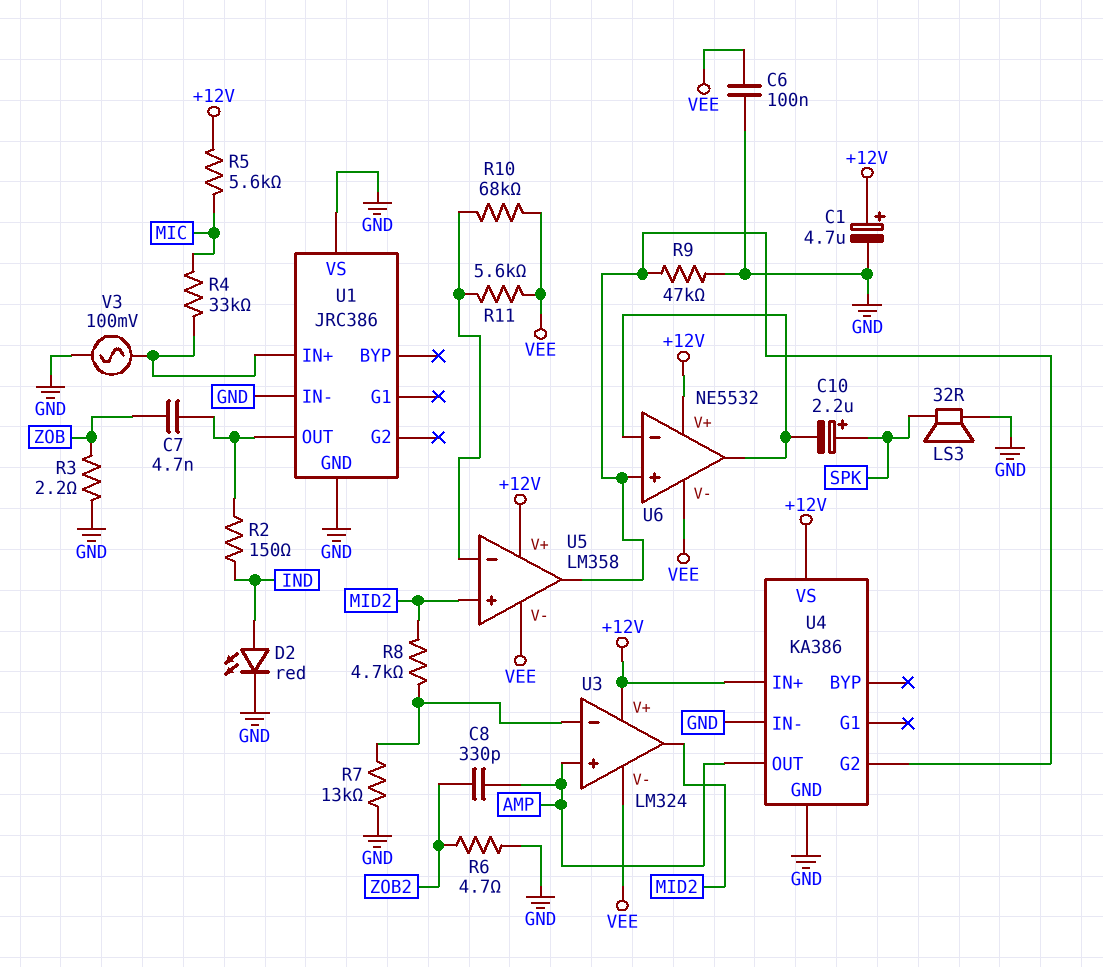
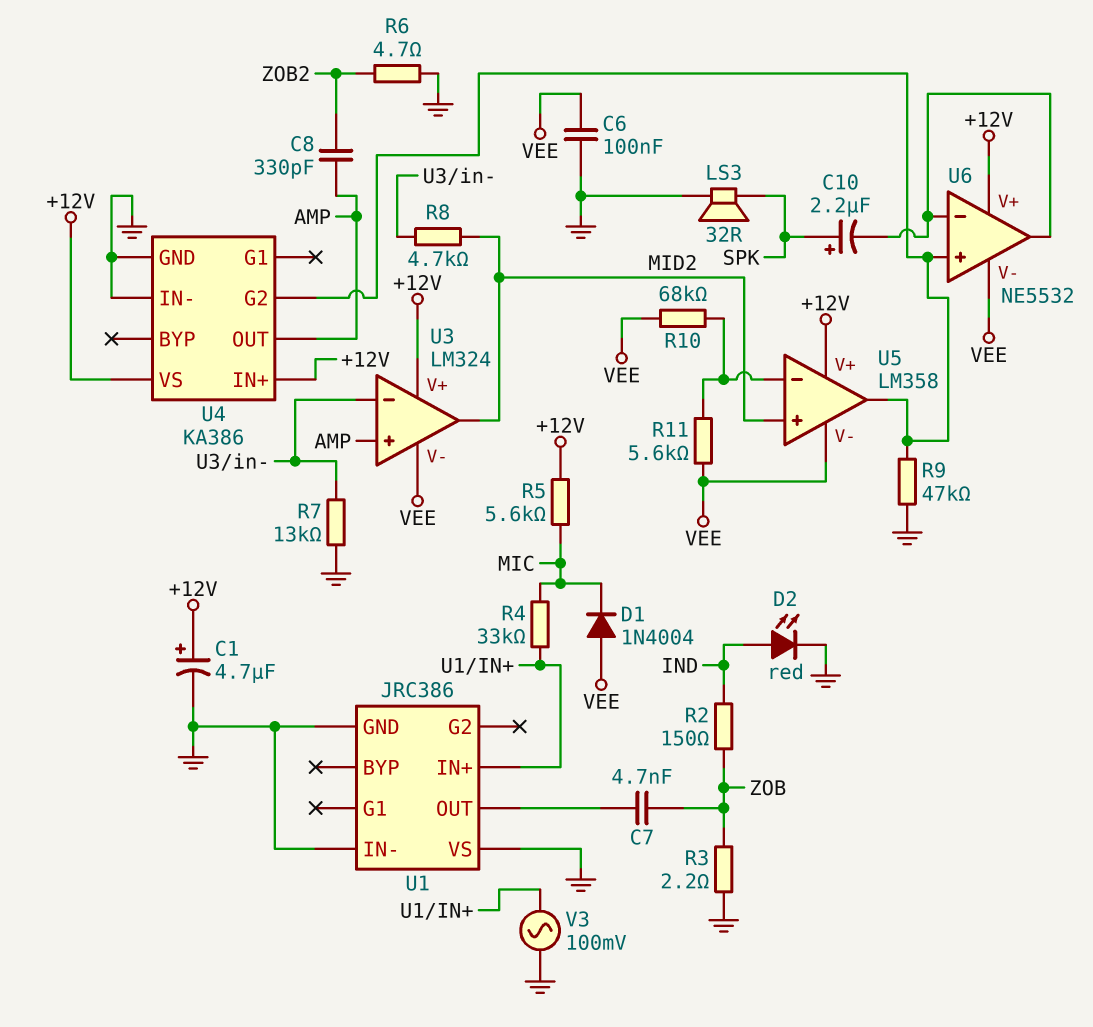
D1: none -> diode 1N4004 (A VEE, K MIC)
R2: 150 (IND, U1/OUT) -> 150 (IND, ZOB)

